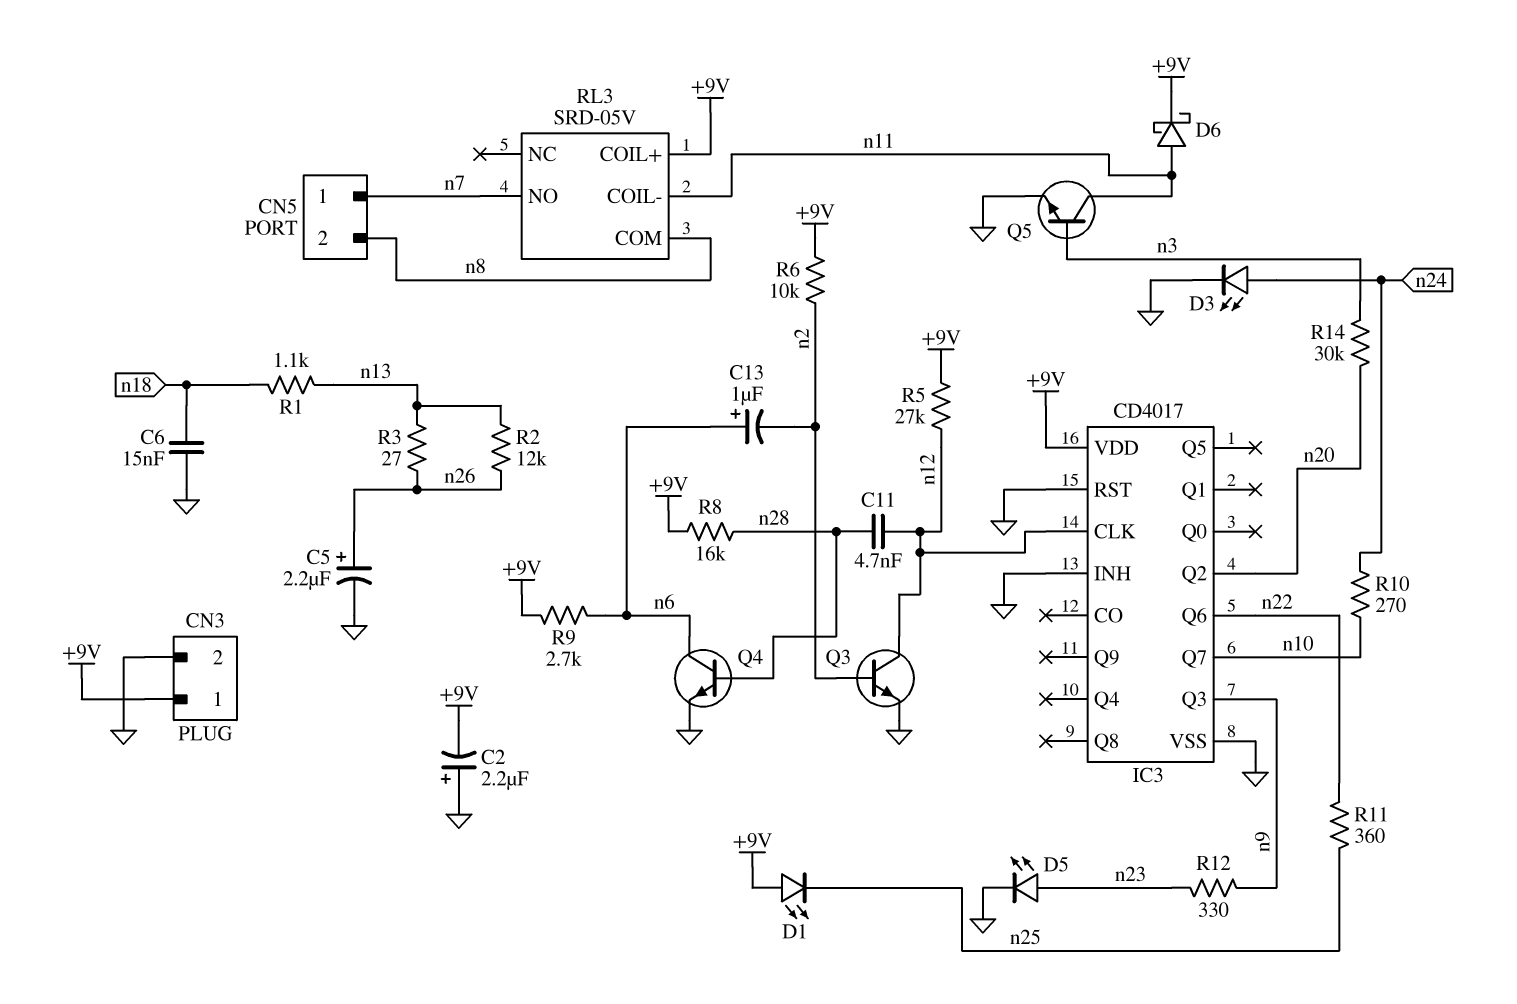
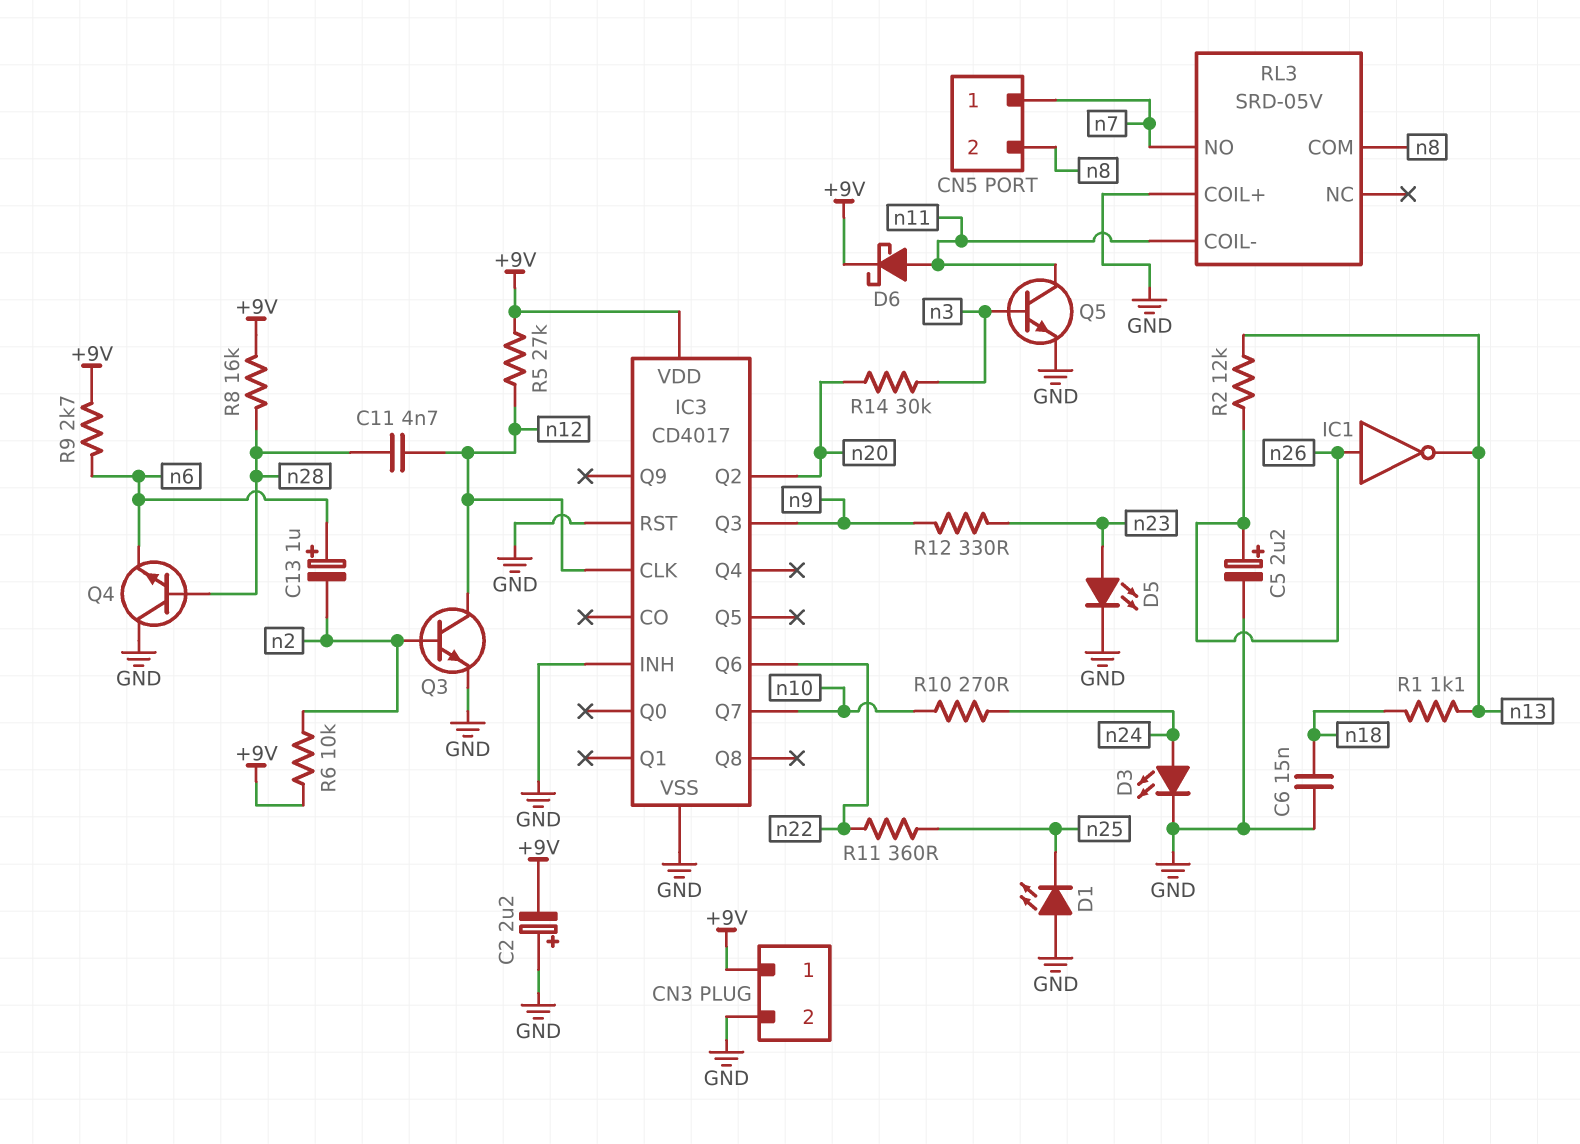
D1: LED (A +9V, K n25) -> LED (A GND, K n25)
IC1: none -> NOT (in n26, out n13)
Q4: NPN (B n28, C n6, E GND) -> NPN (B n28, C GND, E n6)
R3: 27 (n13, n26) -> none
RL3 pin COIL+: +9V -> GND

